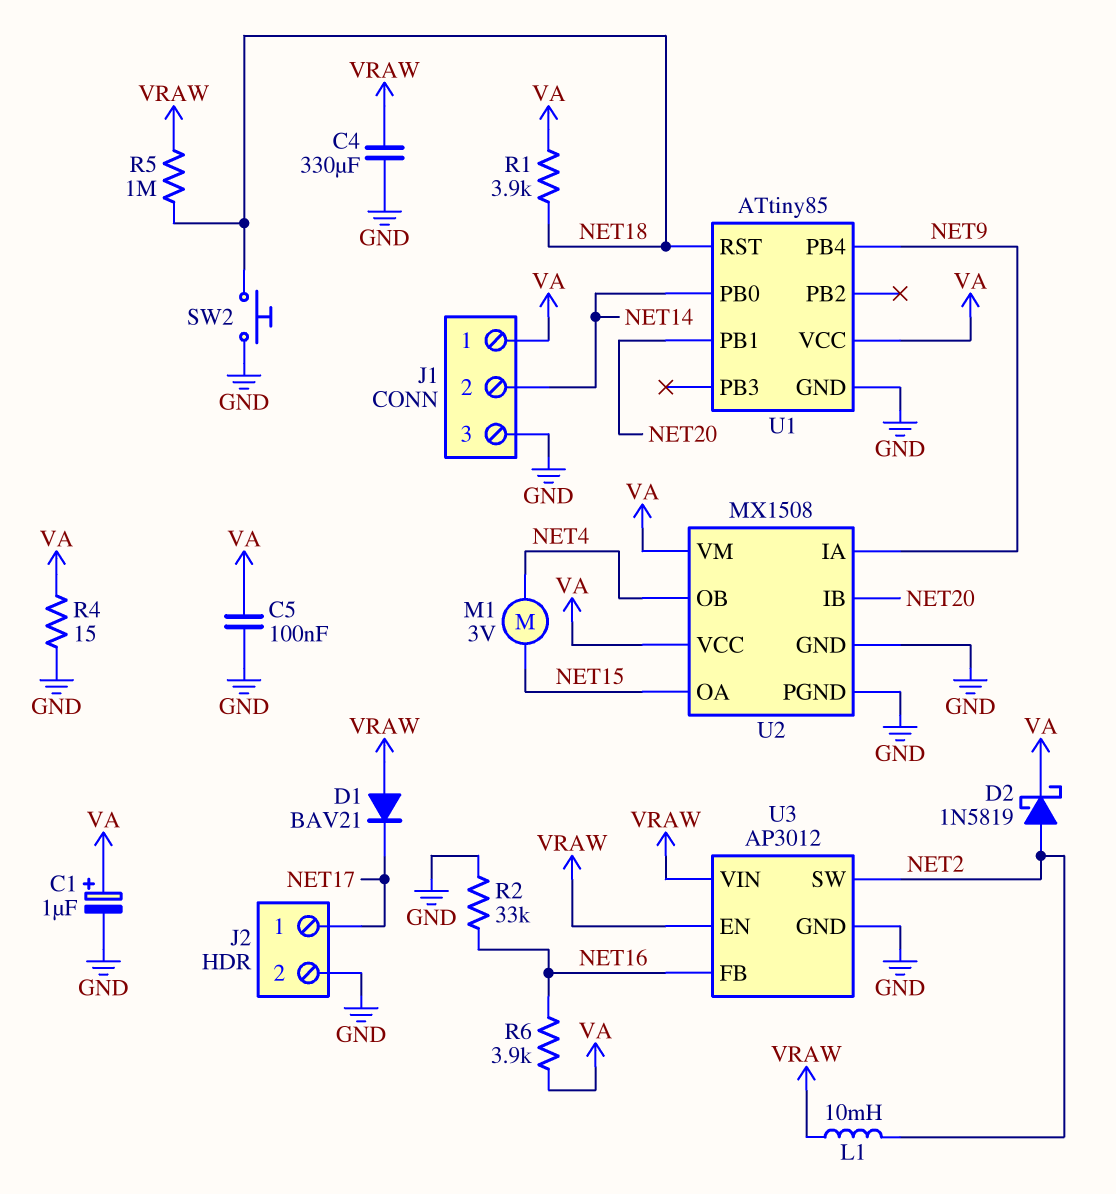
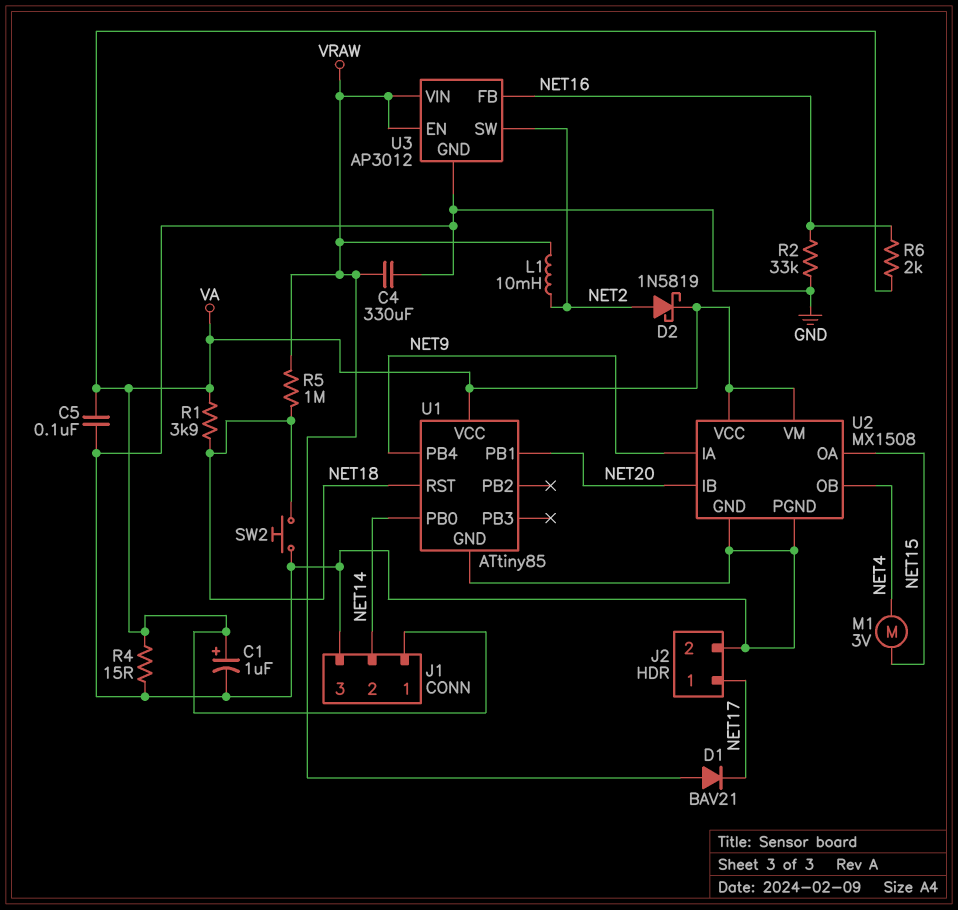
R6: 3.9k (NET16, VA) -> 2k (NET16, VA)

